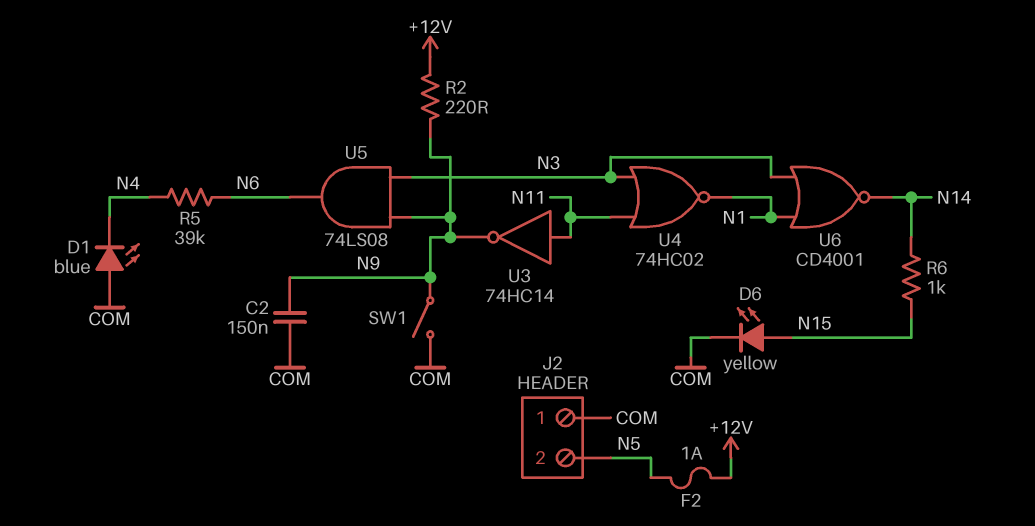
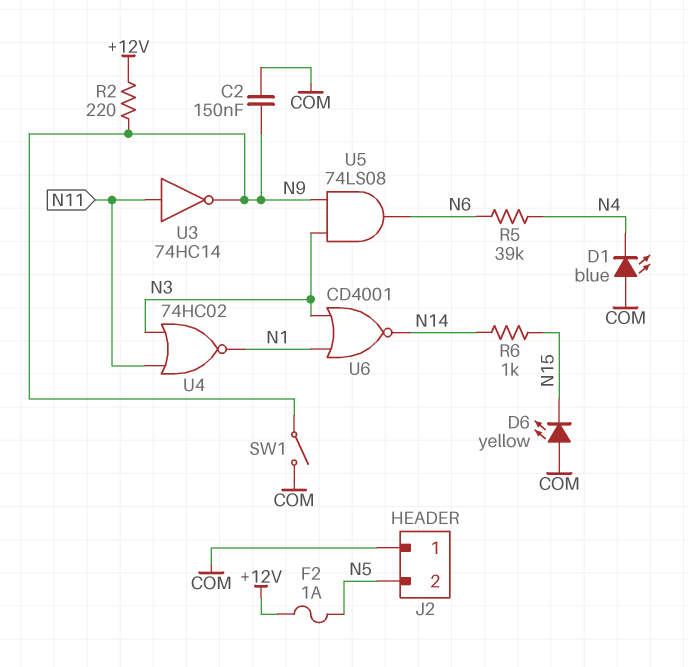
D6: LED yellow (A N15, K COM) -> LED yellow (A COM, K N15)

